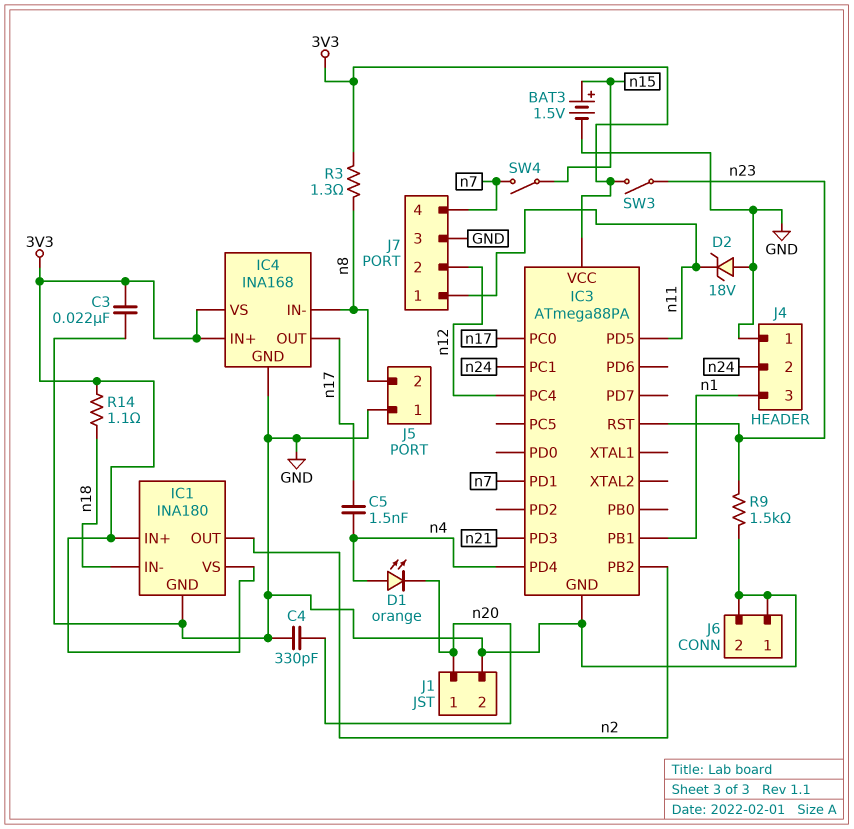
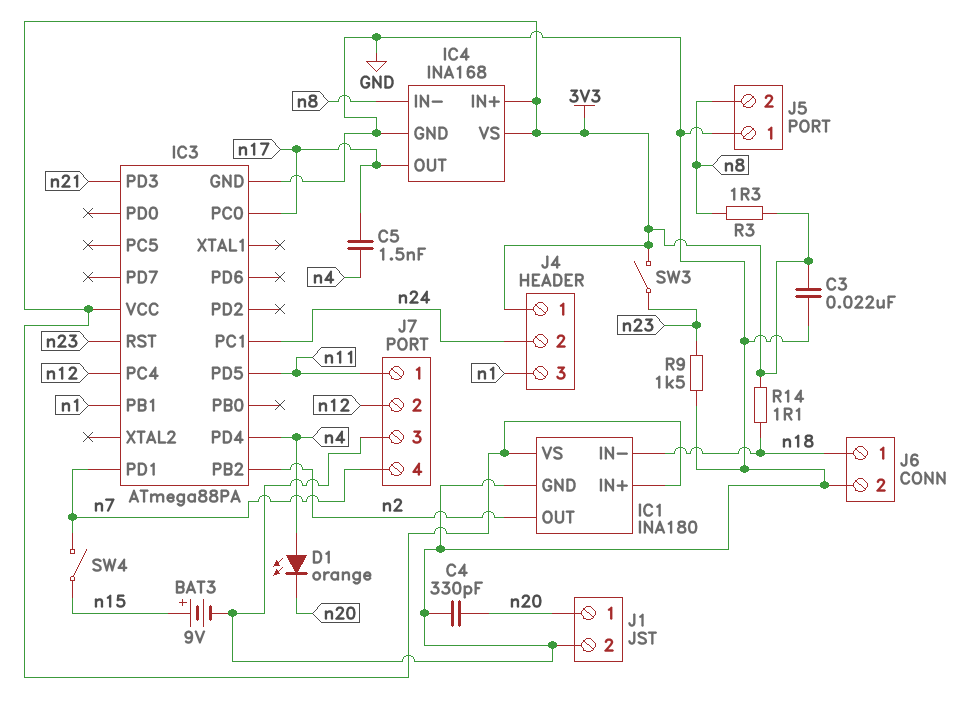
BAT3: 1.5V (plus n15, minus GND) -> 9V (plus n15, minus GND)
D2: zener 18V (A GND, K n11) -> none
J4 pin 1: GND -> 3V3
J6 pin 1: GND -> n18

